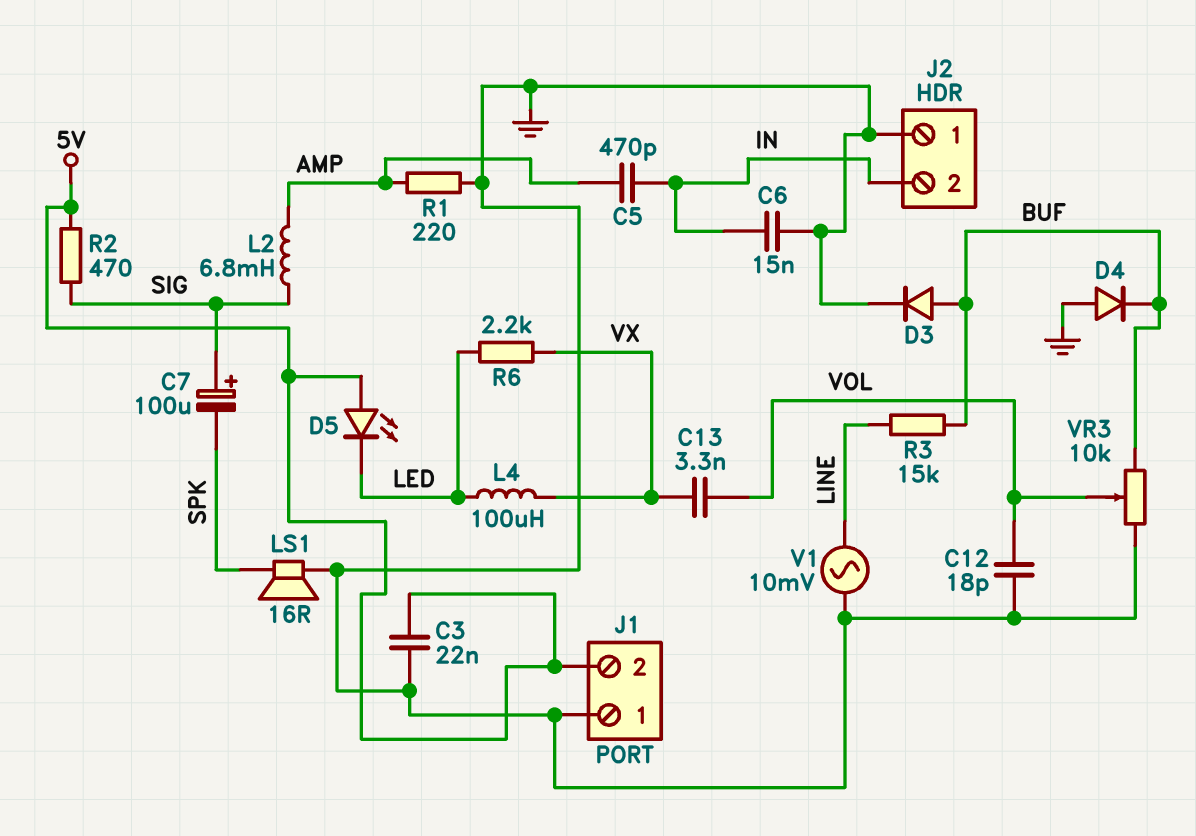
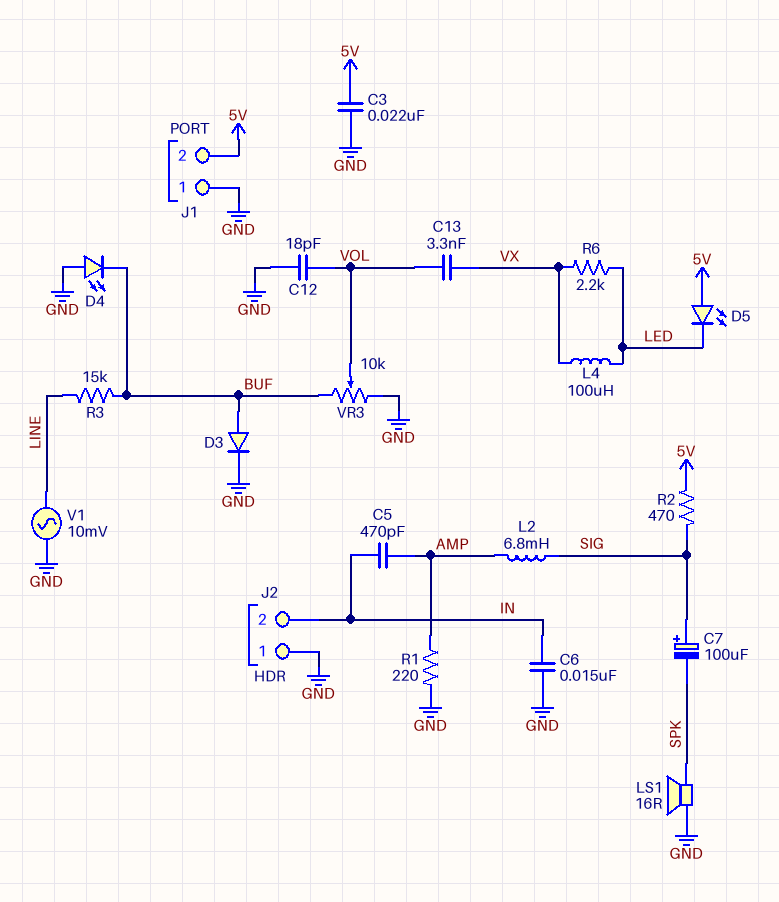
D4: diode (A GND, K BUF) -> LED (A GND, K BUF)

